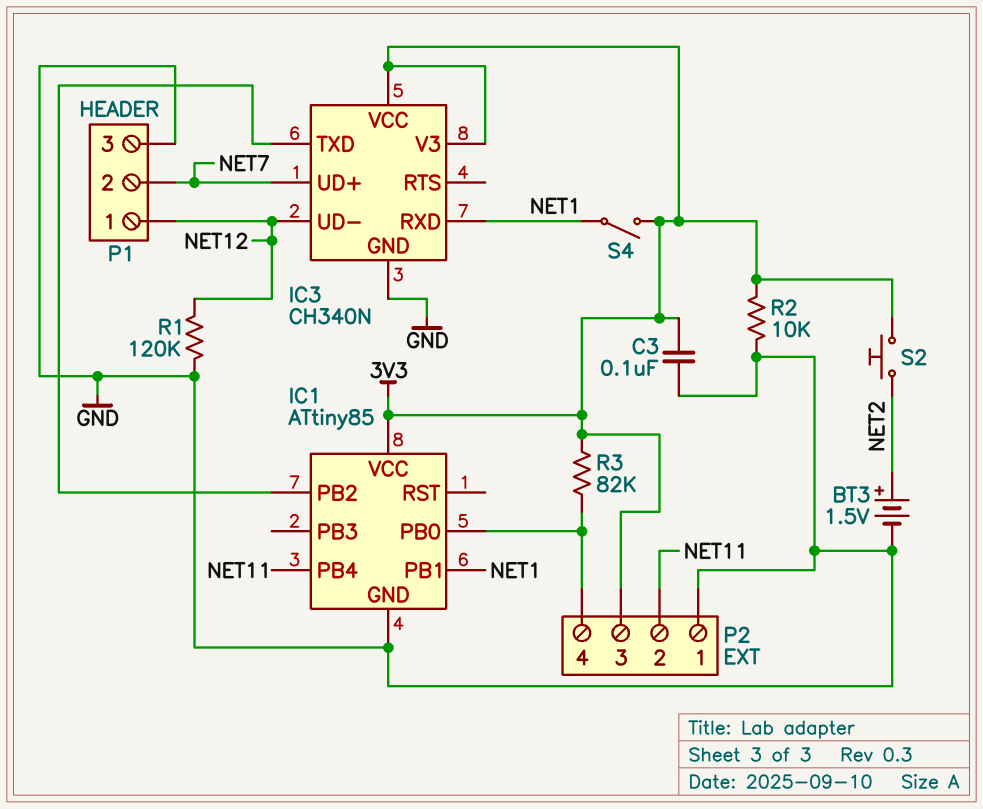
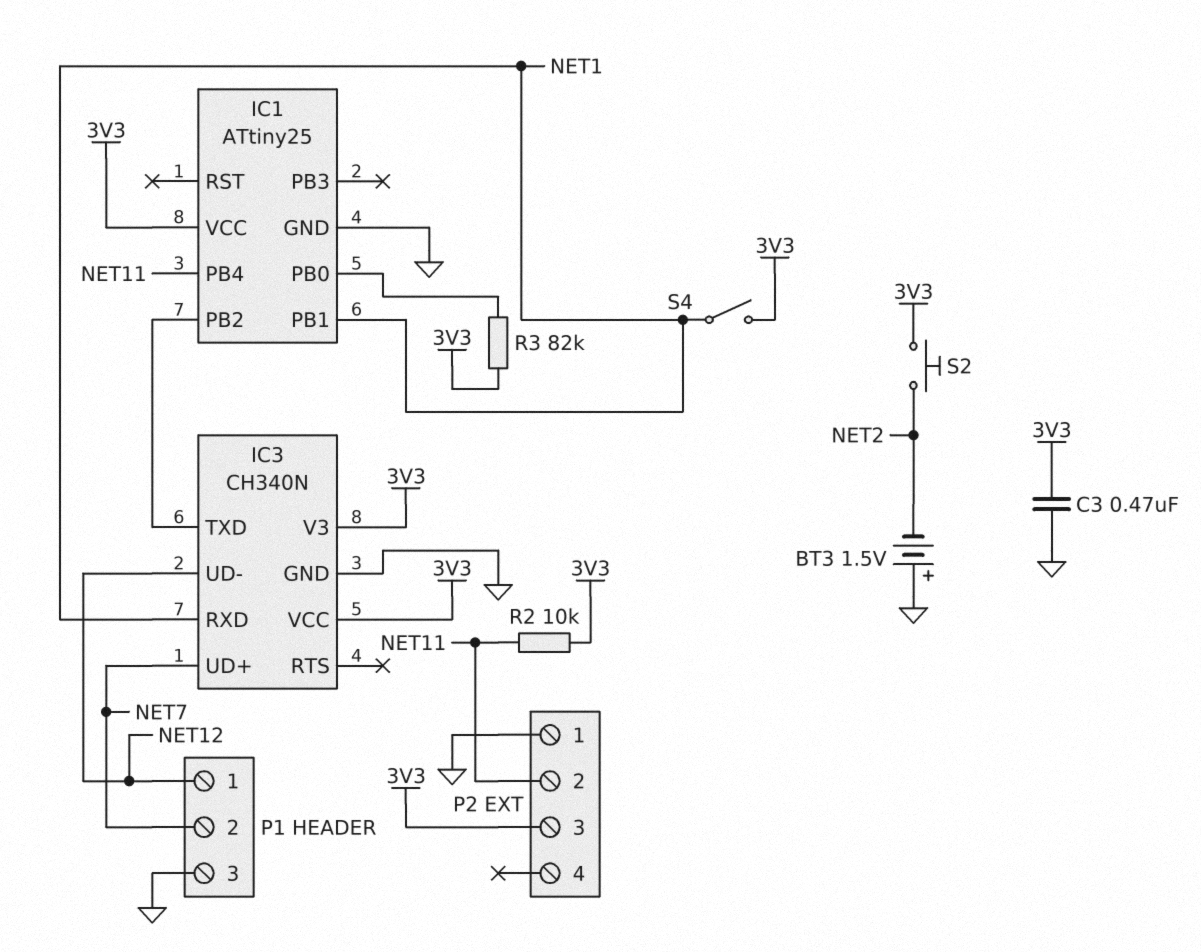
BT3: 1.5V (plus NET2, minus GND) -> 1.5V (plus GND, minus NET2)
C3: 100nF (3V3, GND) -> 470nF (3V3, GND)
IC1: ATtiny85 -> ATtiny25
P2 pin 4: IC1/PB0 -> none
R1: 120k (GND, NET12) -> none
R2: 10k (3V3, GND) -> 10k (3V3, NET11)

